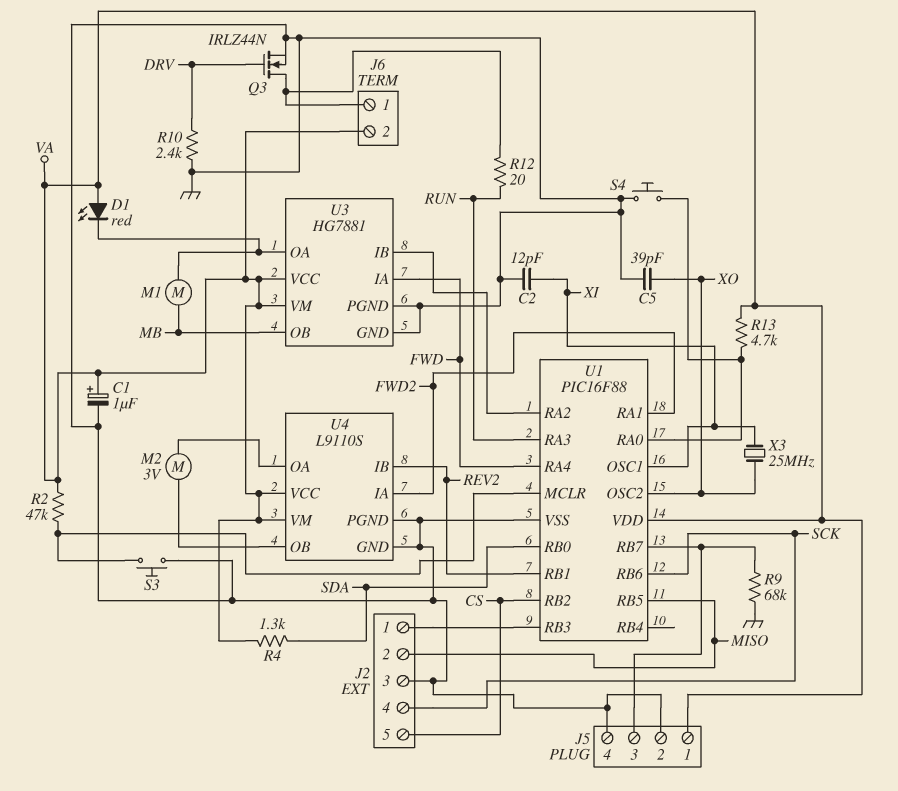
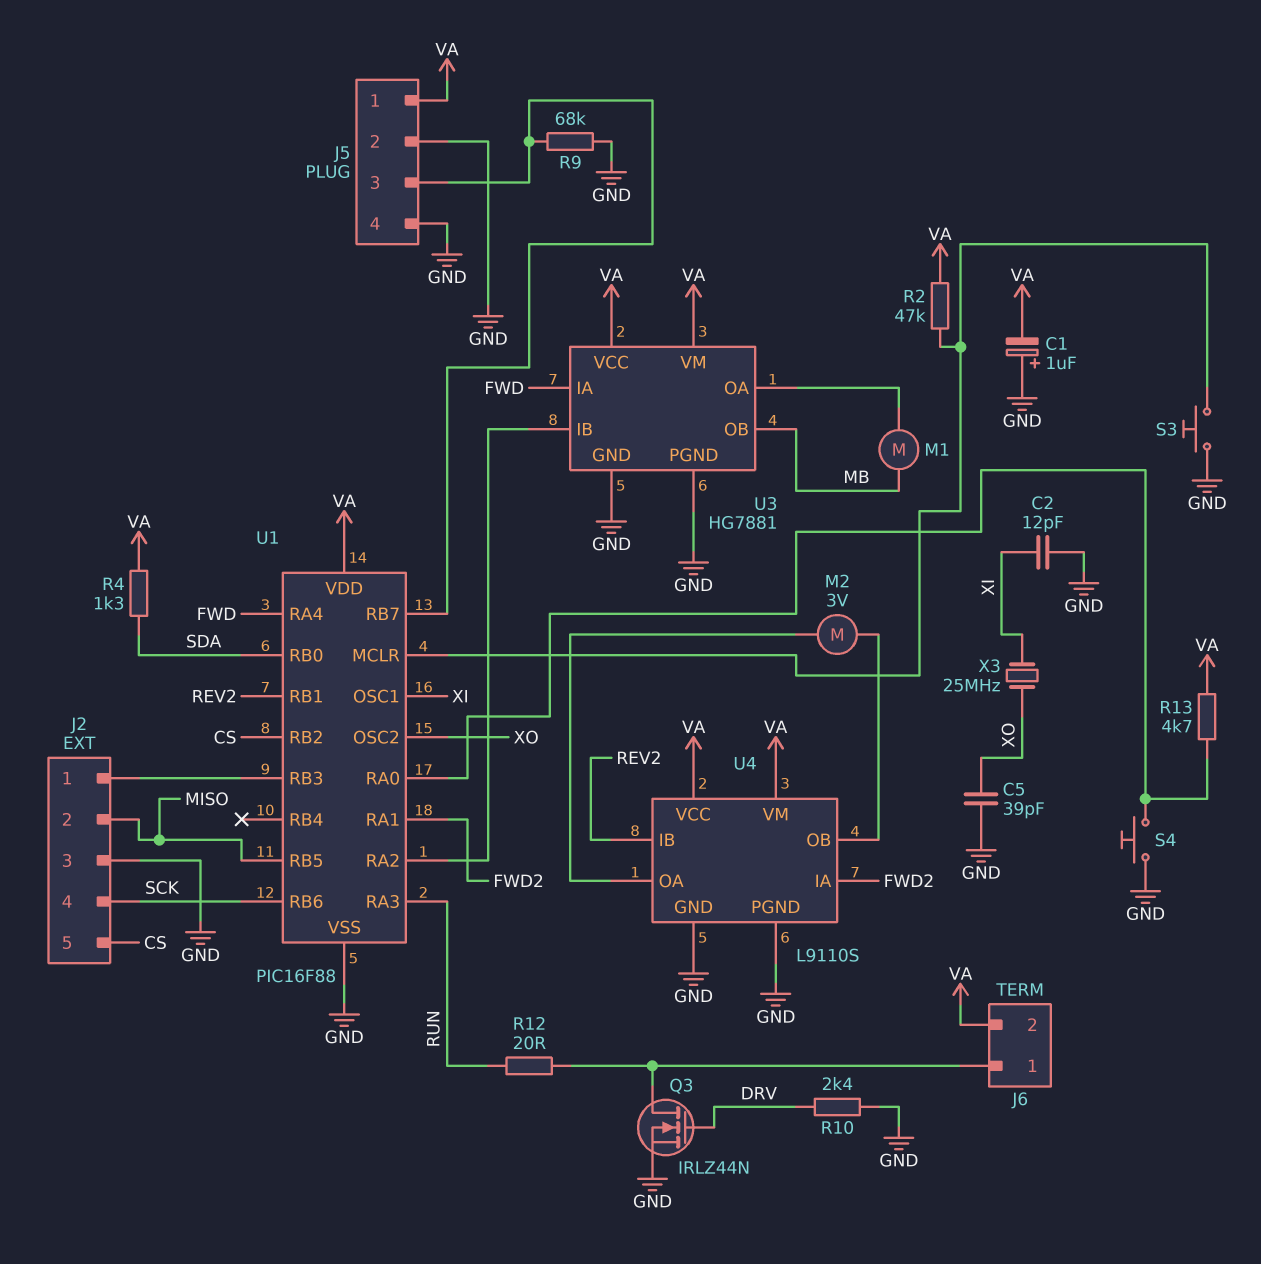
C1: 1uF (plus VA, minus GND) -> 1uF (plus GND, minus VA)
D1: LED red (A VA, K U3/OA) -> none

